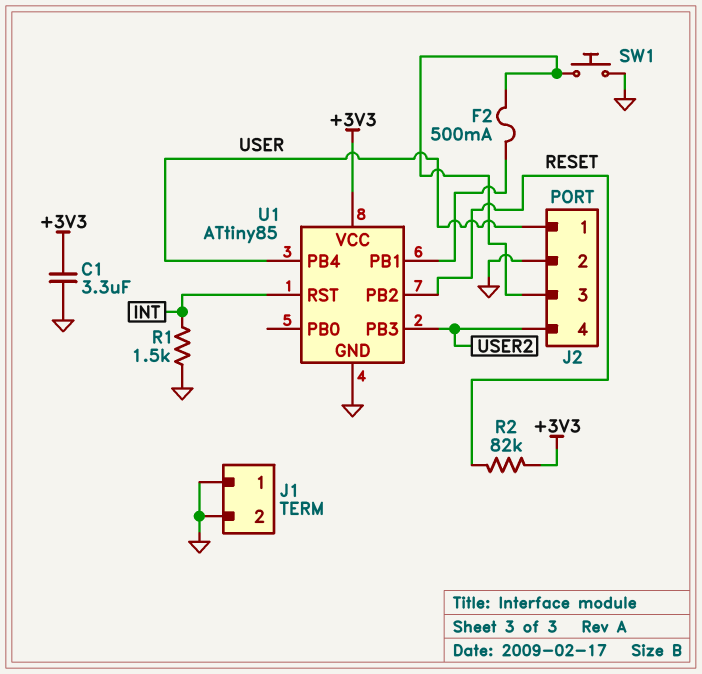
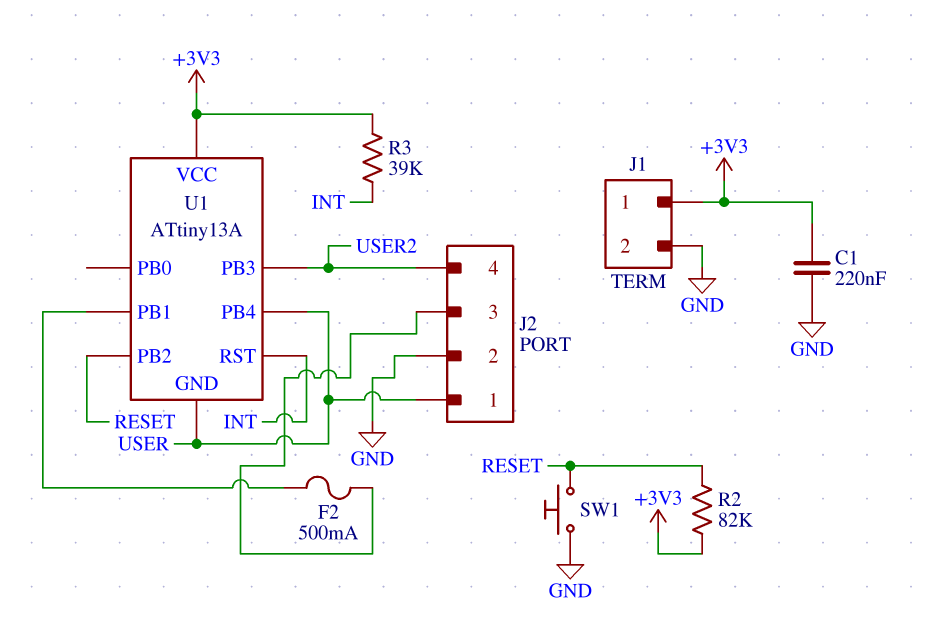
C1: 3.3uF (+3V3, GND) -> 220nF (+3V3, GND)
J1 pin 1: GND -> +3V3
R1: 1.5k (GND, INT) -> none
R3: none -> 39k (+3V3, INT)
SW1: button (GND, J2/3) -> button (GND, RESET)
U1: ATtiny85 -> ATtiny13A
U1 pin GND: GND -> USER

